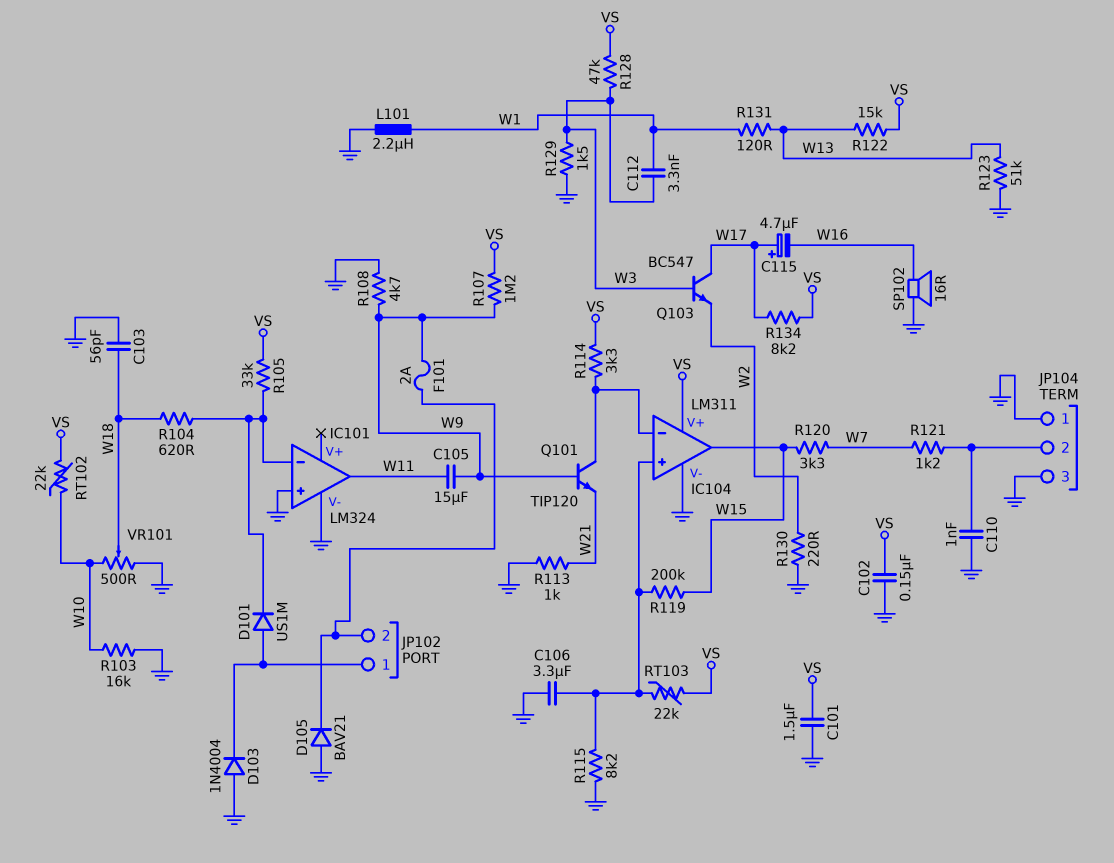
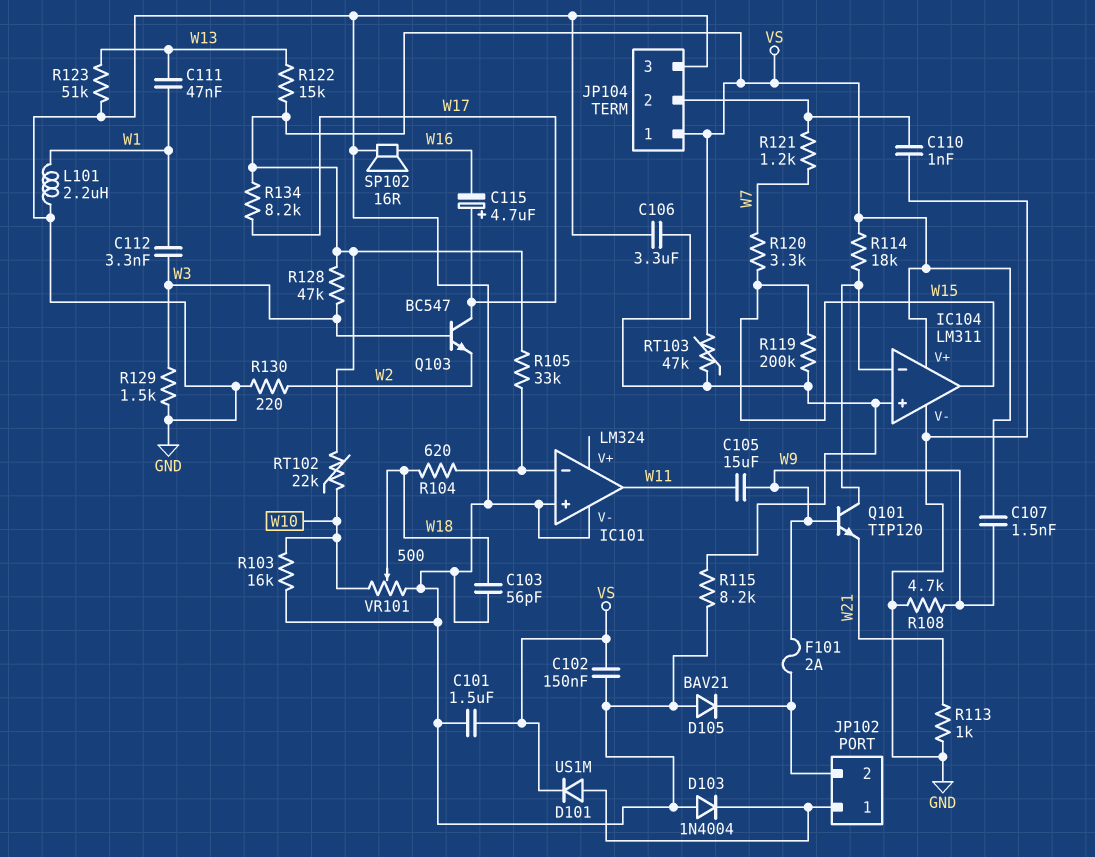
C107: none -> 1.5nF (VS, W9)
C111: none -> 47nF (W1, W13)
D101: diode US1M (A JP102/1, K IC101/in-) -> diode US1M (A JP102/1, K VS)
JP104 pin 1: GND -> VS
R107: 1.2M (VS, W9) -> none
R114: 3.3k (IC104/in-, VS) -> 18k (IC104/in-, VS)
R131: 120 (W1, W13) -> none
RT103: 22k (IC104/in+, VS) -> 47k (IC104/in+, VS)

